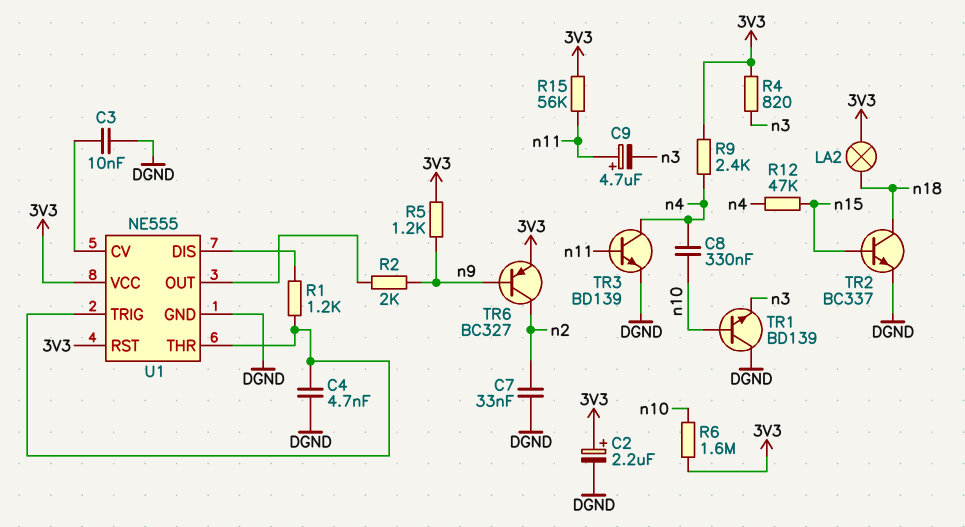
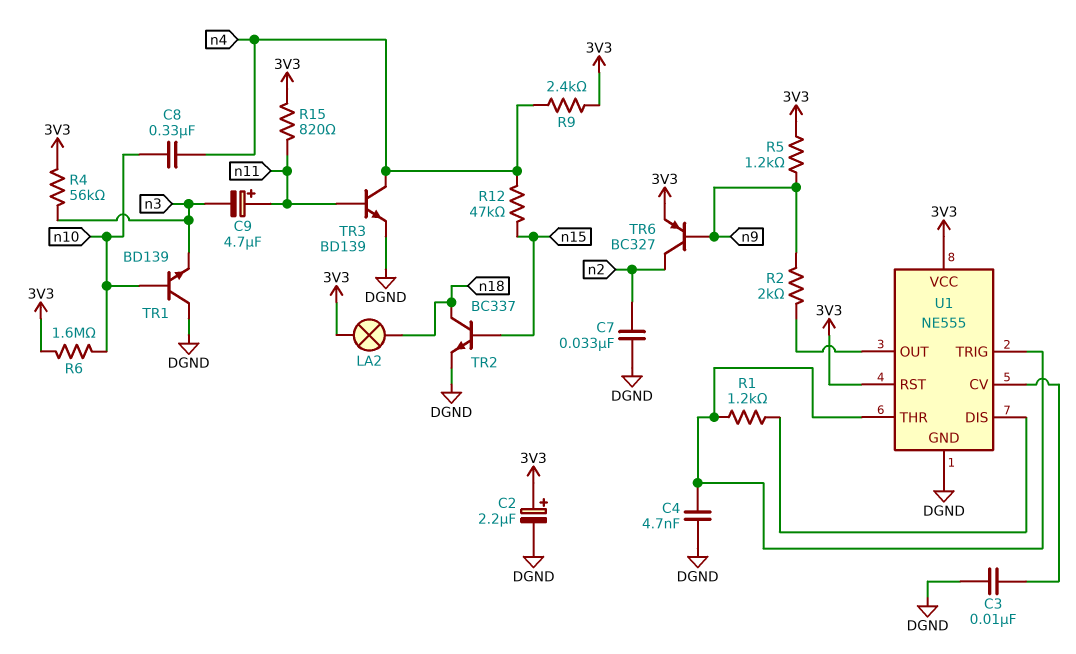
R4: 820 (3V3, n3) -> 56k (3V3, n3)
R15: 56k (3V3, n11) -> 820 (3V3, n11)

